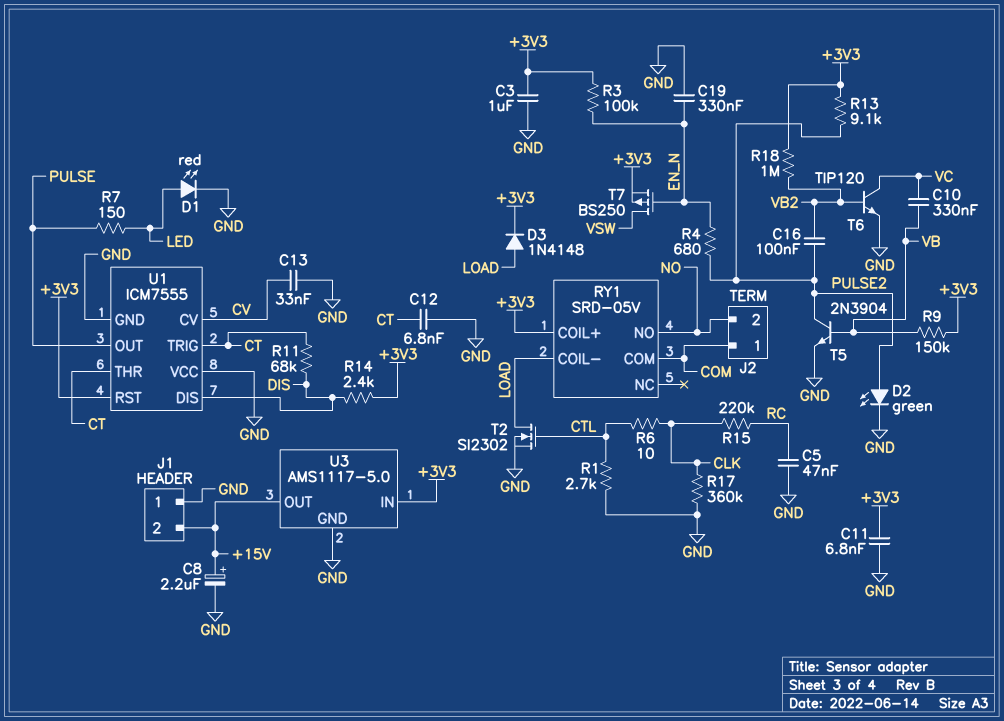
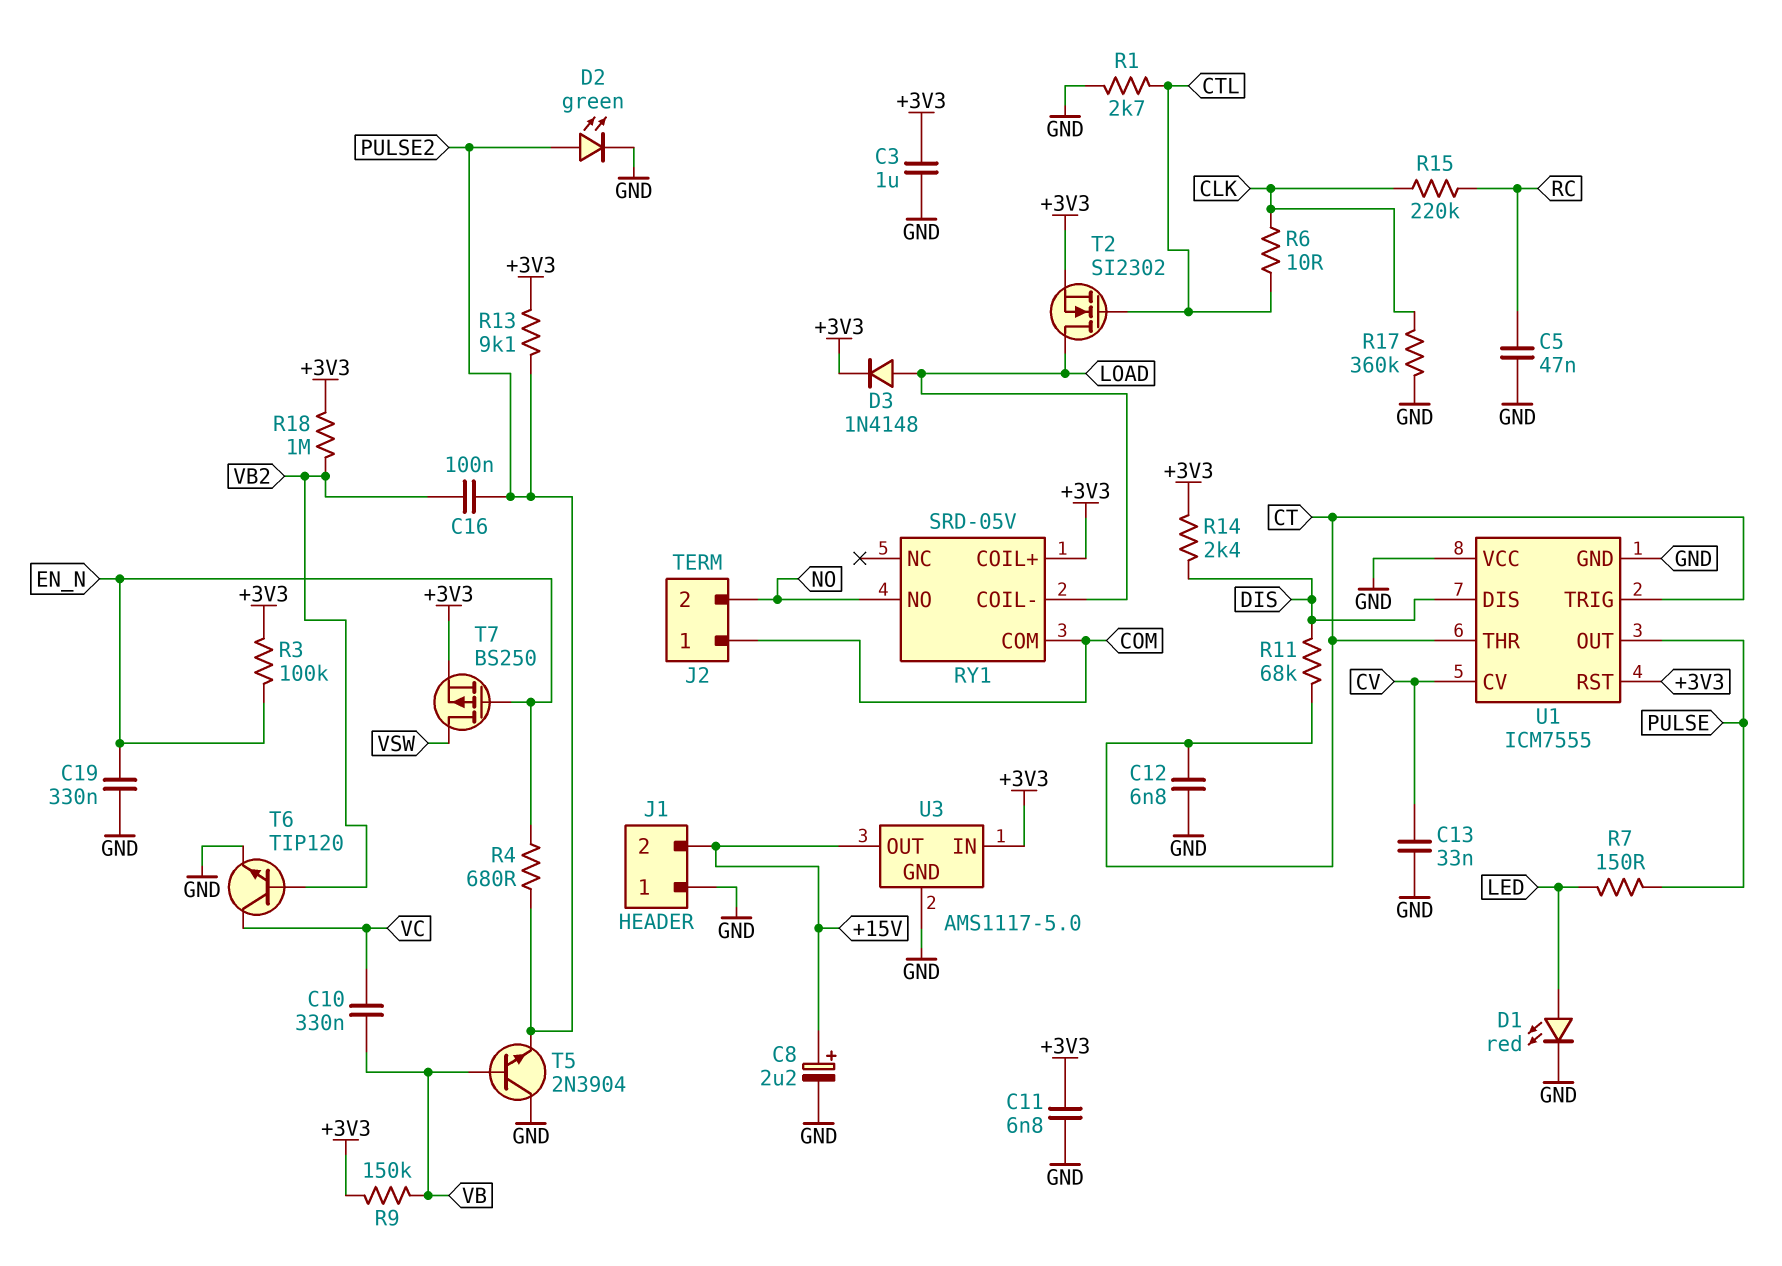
T2: NMOS SI2302 (G CTL, D LOAD, S GND) -> NMOS SI2302 (G CTL, D LOAD, S +3V3)
T5: NPN 2N3904 (B VB, C PULSE2, E GND) -> NPN 2N3904 (B VB, C GND, E PULSE2)

